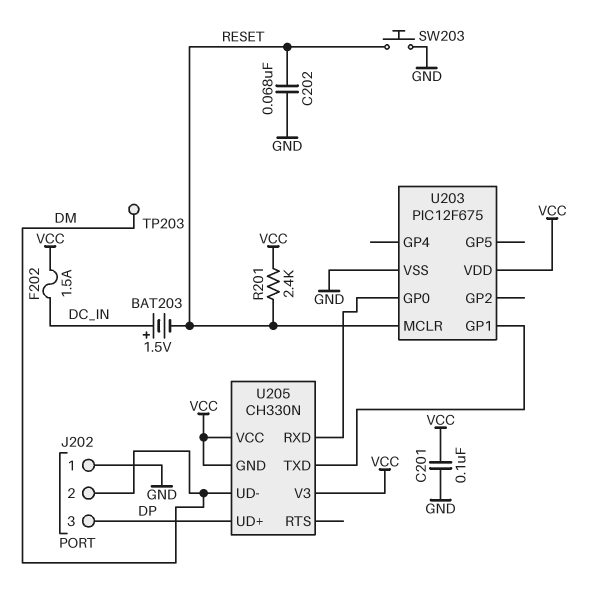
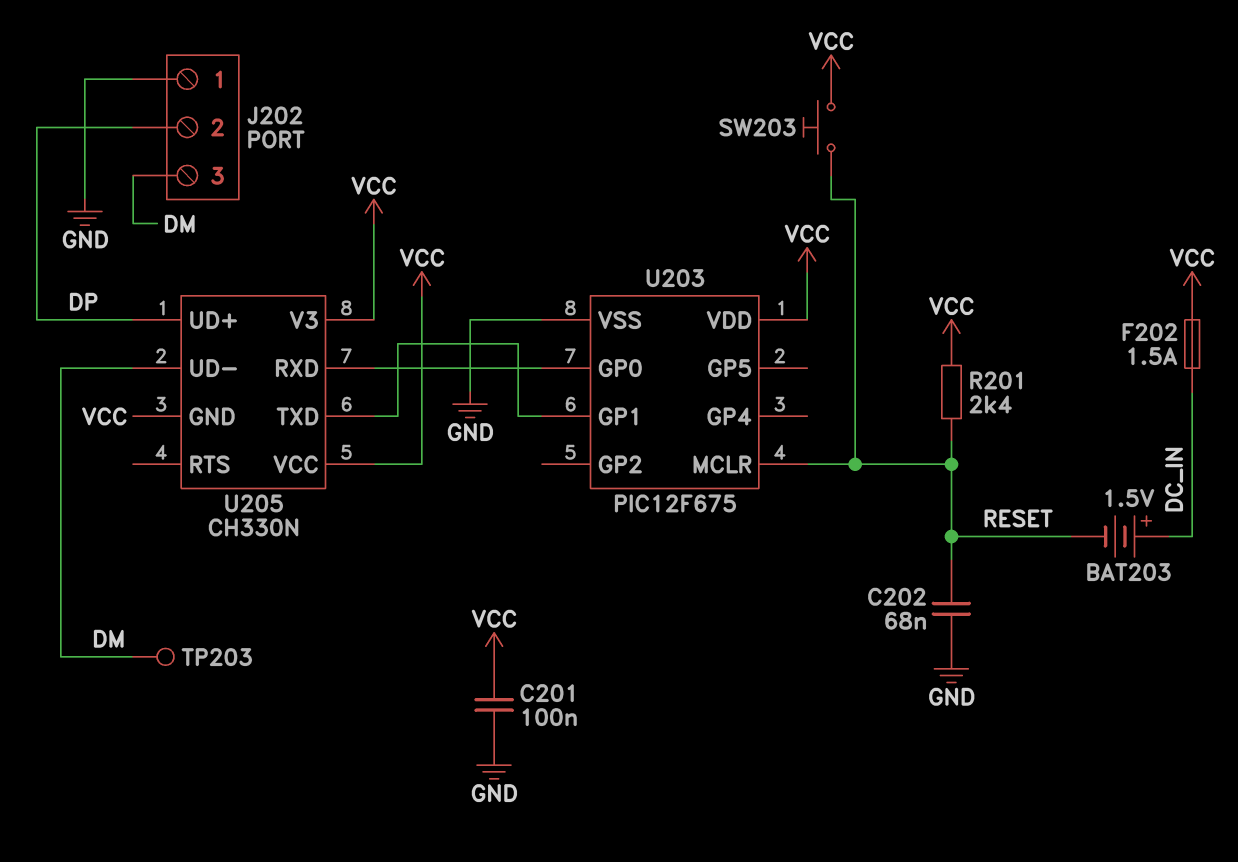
J202 pin 2: DM -> DP
J202 pin 3: DP -> DM
SW203: button (GND, RESET) -> button (RESET, VCC)

